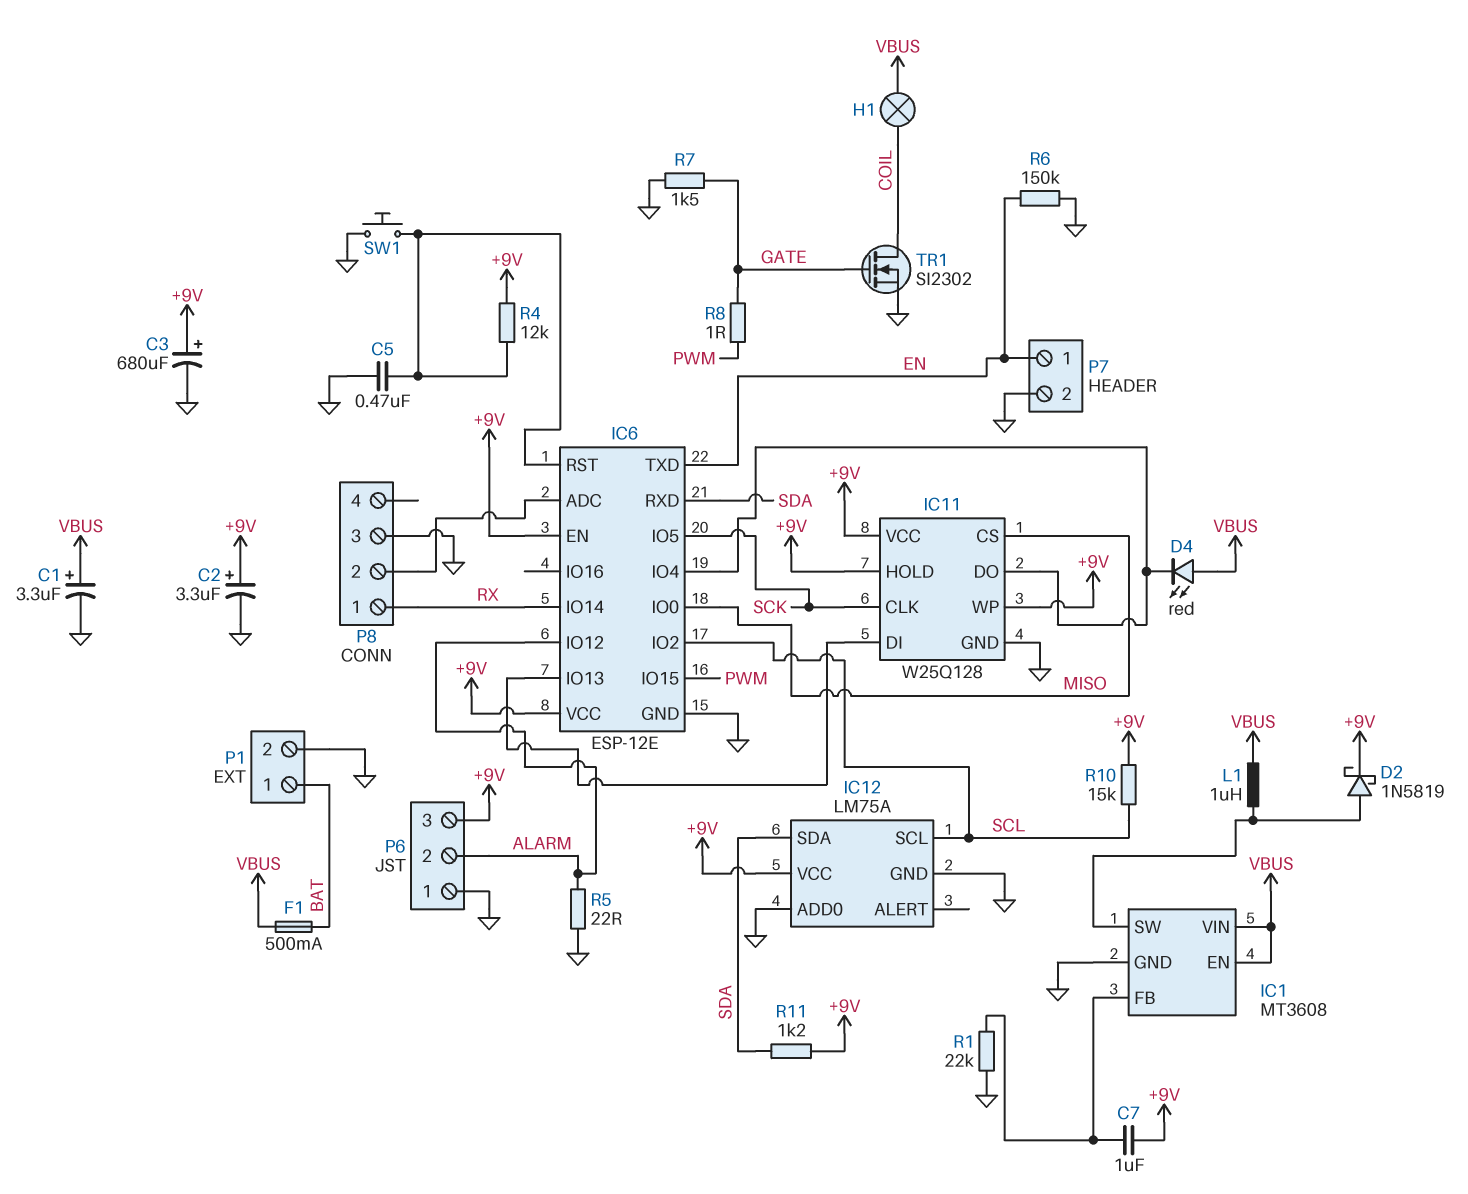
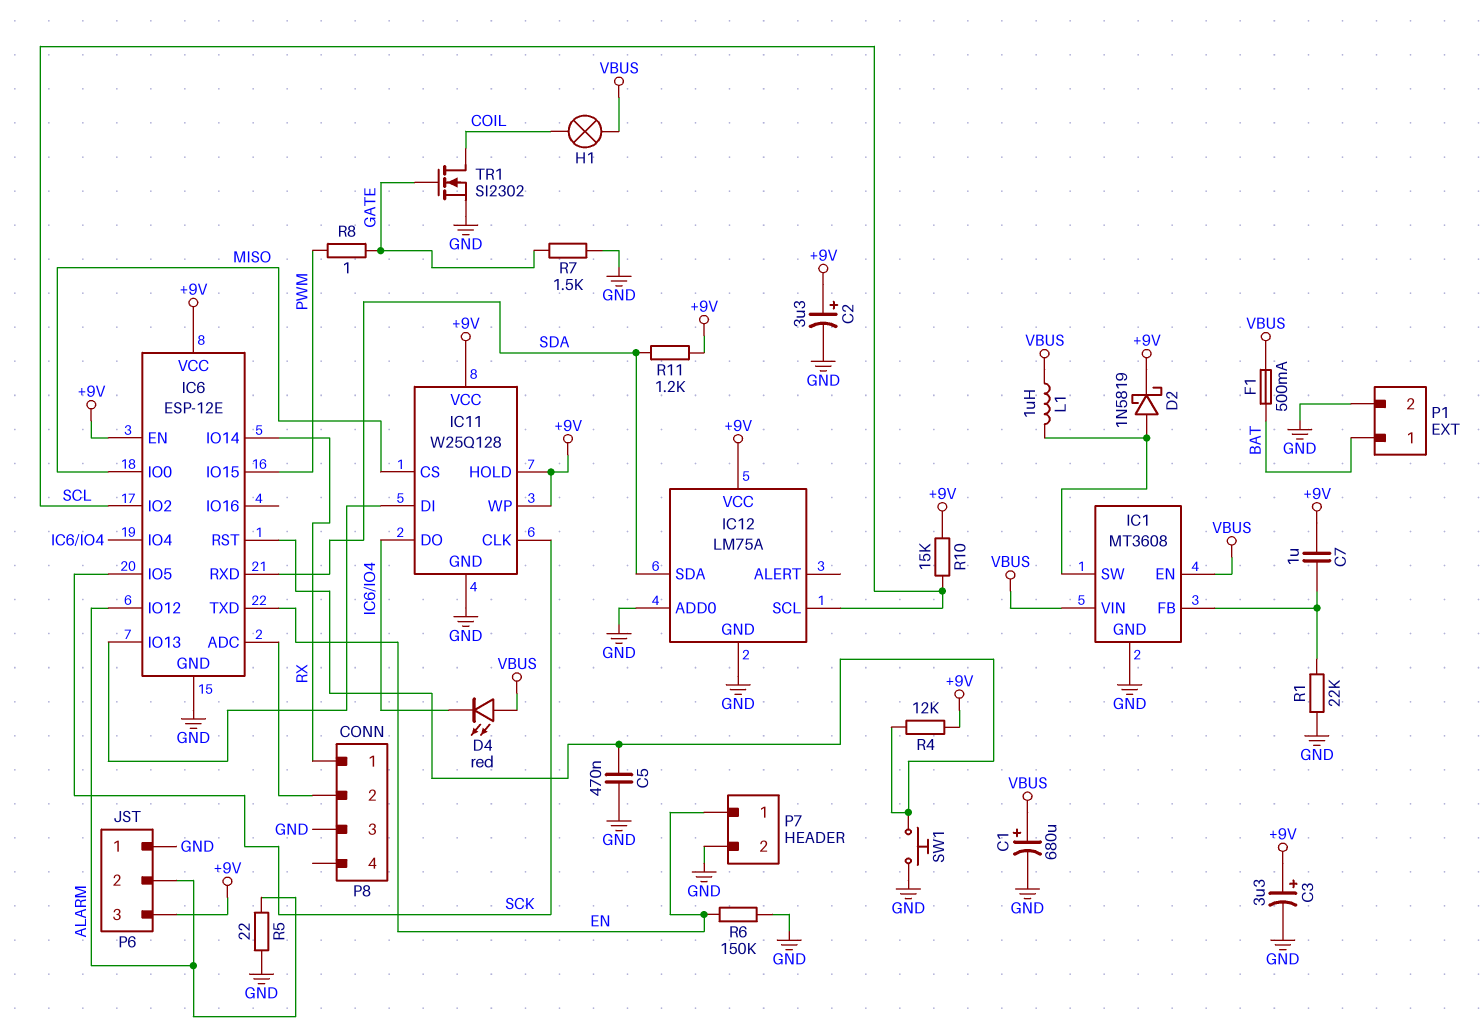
C1: 3.3uF (plus VBUS, minus GND) -> 680uF (plus VBUS, minus GND)
C3: 680uF (plus +9V, minus GND) -> 3.3uF (plus +9V, minus GND)

